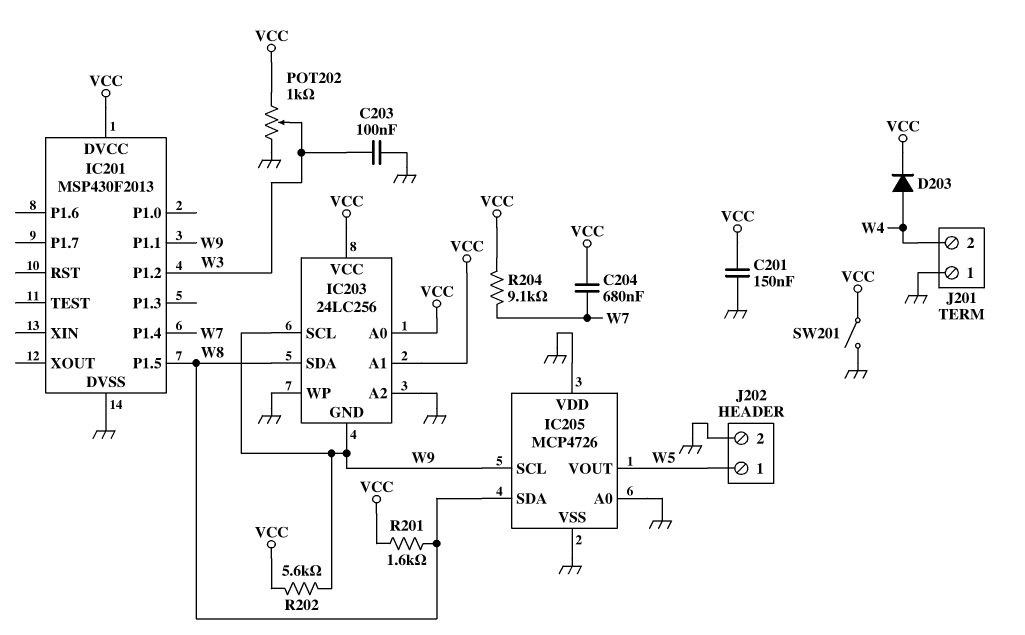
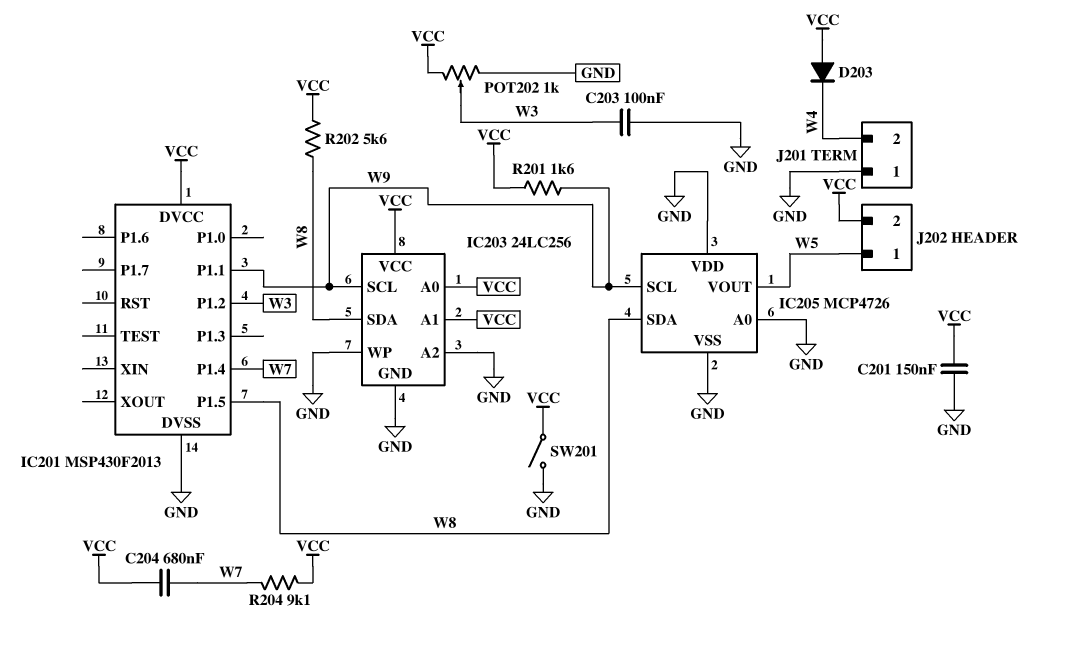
D203: diode (A W4, K VCC) -> diode (A VCC, K W4)
IC203 pin GND: W9 -> GND
J202 pin 2: GND -> VCC
R201: 1.6k (VCC, W8) -> 1.6k (VCC, W9)
R202: 5.6k (VCC, W9) -> 5.6k (VCC, W8)

